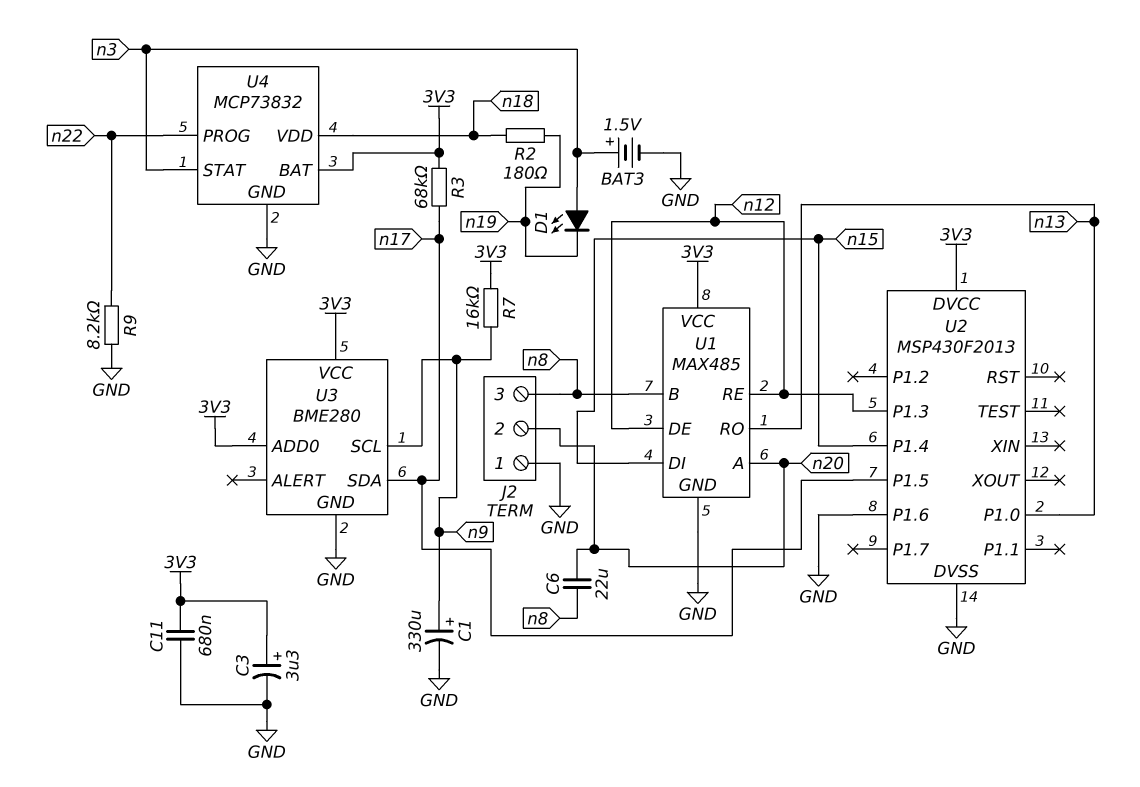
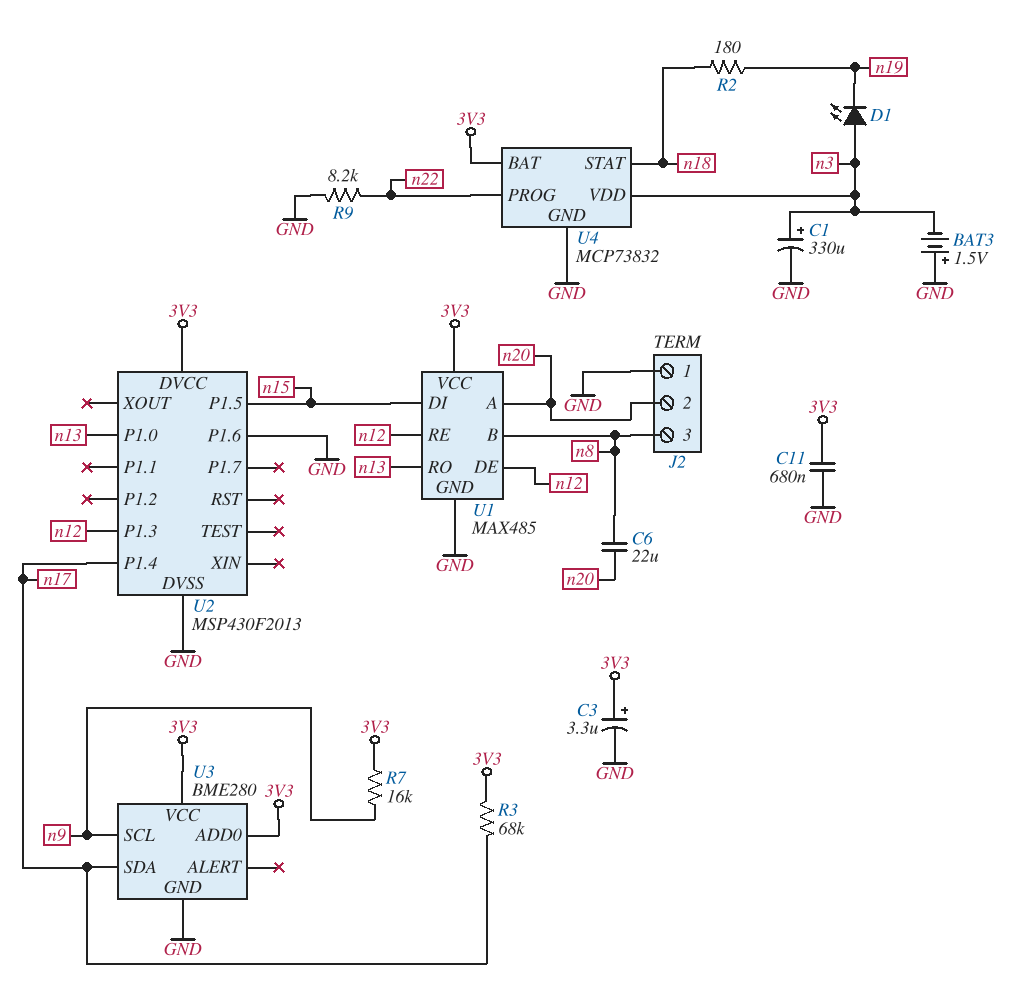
BAT3: 1.5V (plus n3, minus GND) -> 1.5V (plus GND, minus n3)
C1: 330uF (plus n9, minus GND) -> 330uF (plus n3, minus GND)
U2 pin P1.4: n15 -> n17
U2 pin P1.5: n17 -> n15
U4 pin STAT: n3 -> n18
U4 pin VDD: n18 -> n3

